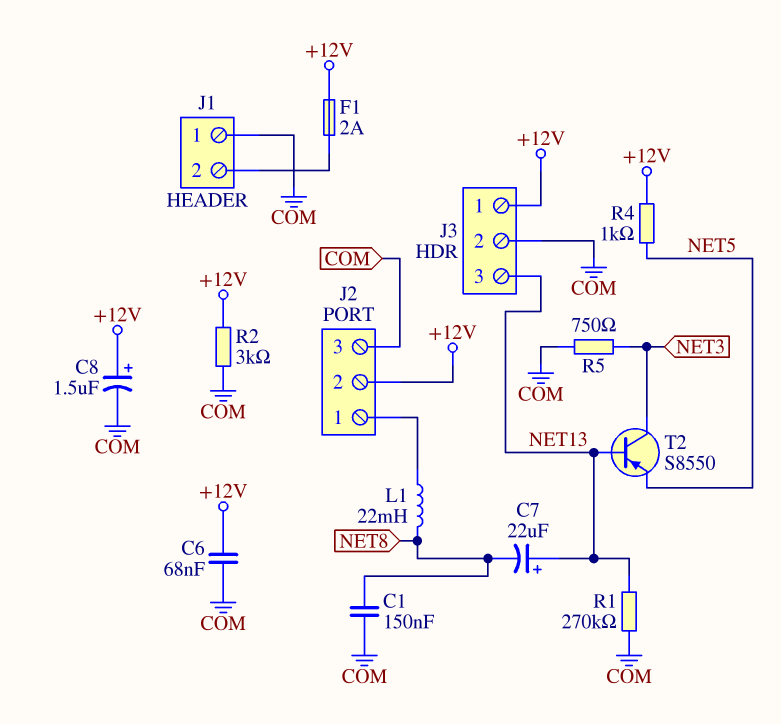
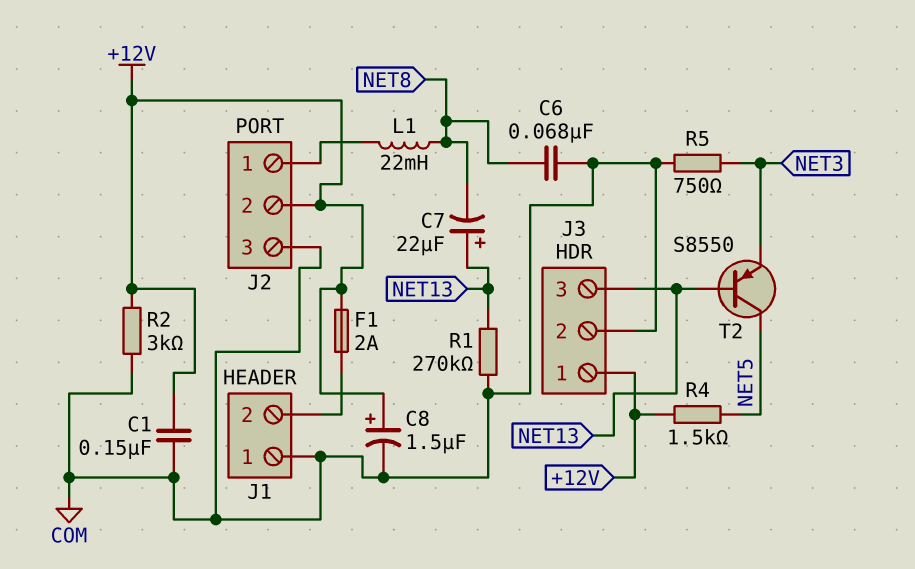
C1: 150nF (COM, NET8) -> 150nF (+12V, COM)
C6: 68nF (+12V, COM) -> 68nF (COM, NET8)
R4: 1k (+12V, NET5) -> 1.5k (+12V, NET5)
T2: PNP S8550 (B NET13, C NET3, E NET5) -> PNP S8550 (B NET13, C NET5, E NET3)

